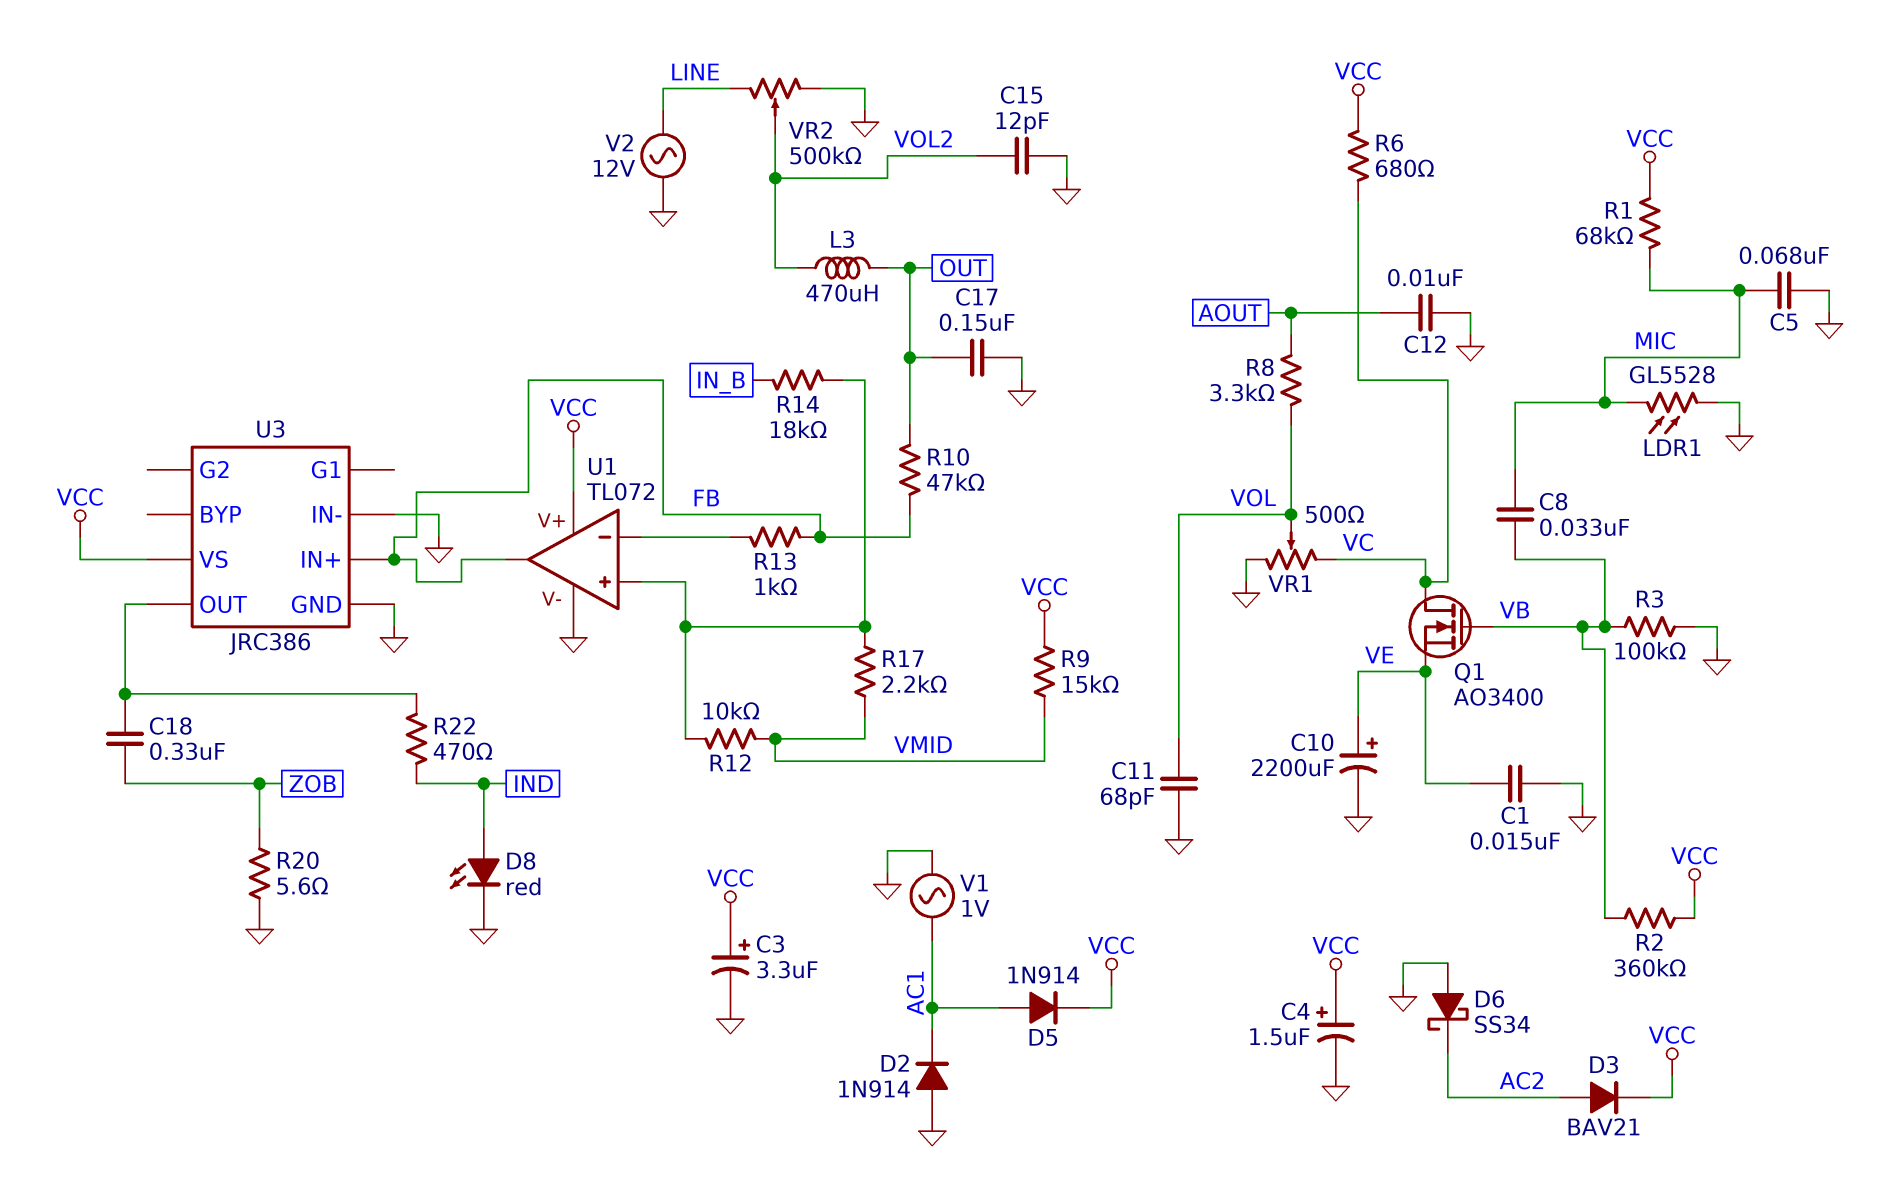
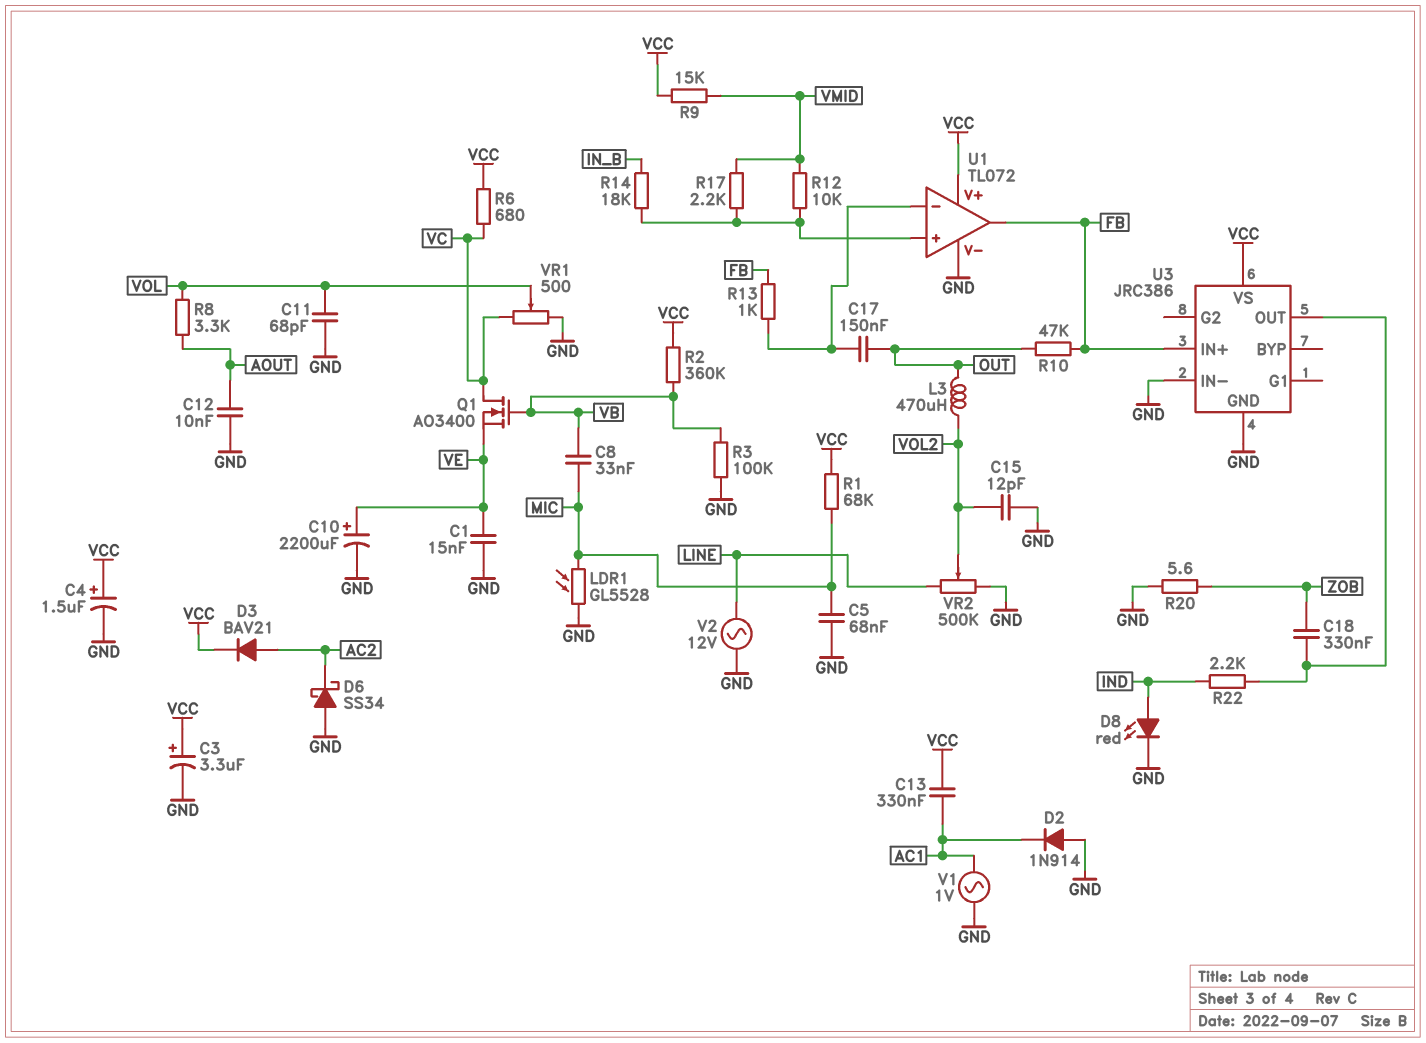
C13: none -> 330nF (AC1, VCC)
C17: 150nF (GND, OUT) -> 150nF (OUT, U1/in-)
D5: diode 1N914 (A AC1, K VCC) -> none
R22: 470 (IND, U3/OUT) -> 2.2k (IND, U3/OUT)

